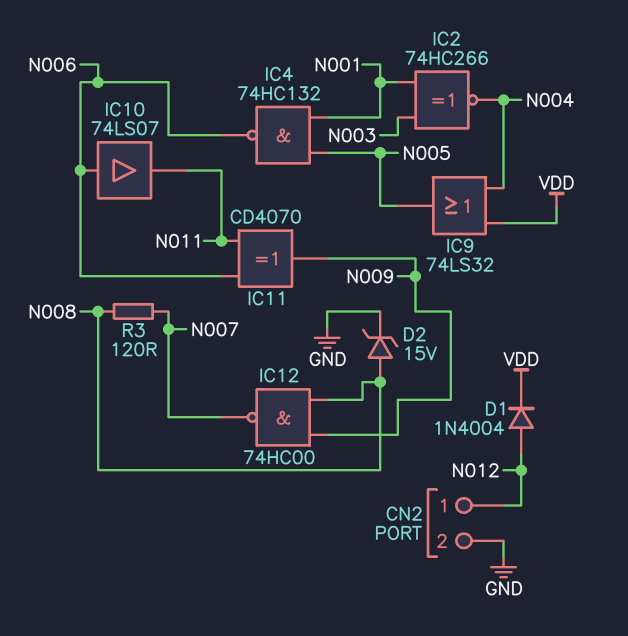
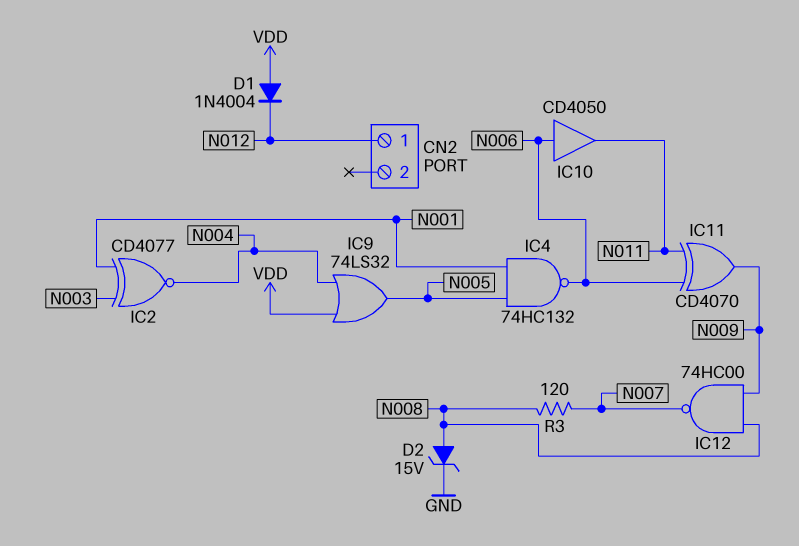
CN2 pin 2: GND -> none
D1: diode 1N4004 (A N012, K VDD) -> diode 1N4004 (A VDD, K N012)
IC2: XNOR 74HC266 (in N001, in N003, out N004) -> XNOR CD4077 (in N001, in N003, out N004)
IC10: buffer 74LS07 (in N006, out N011) -> buffer CD4050 (in N006, out N011)

